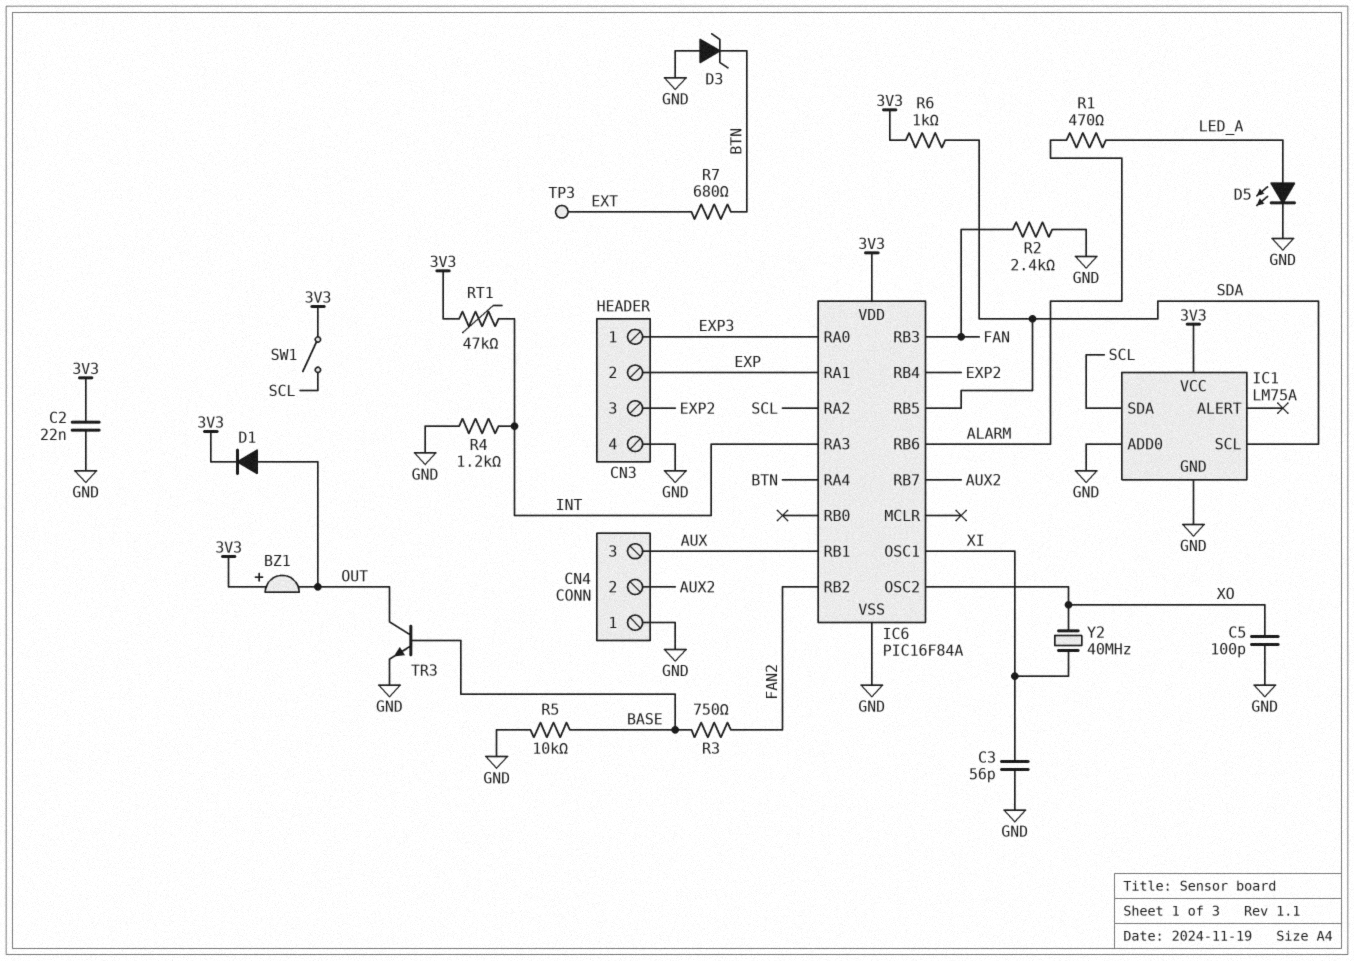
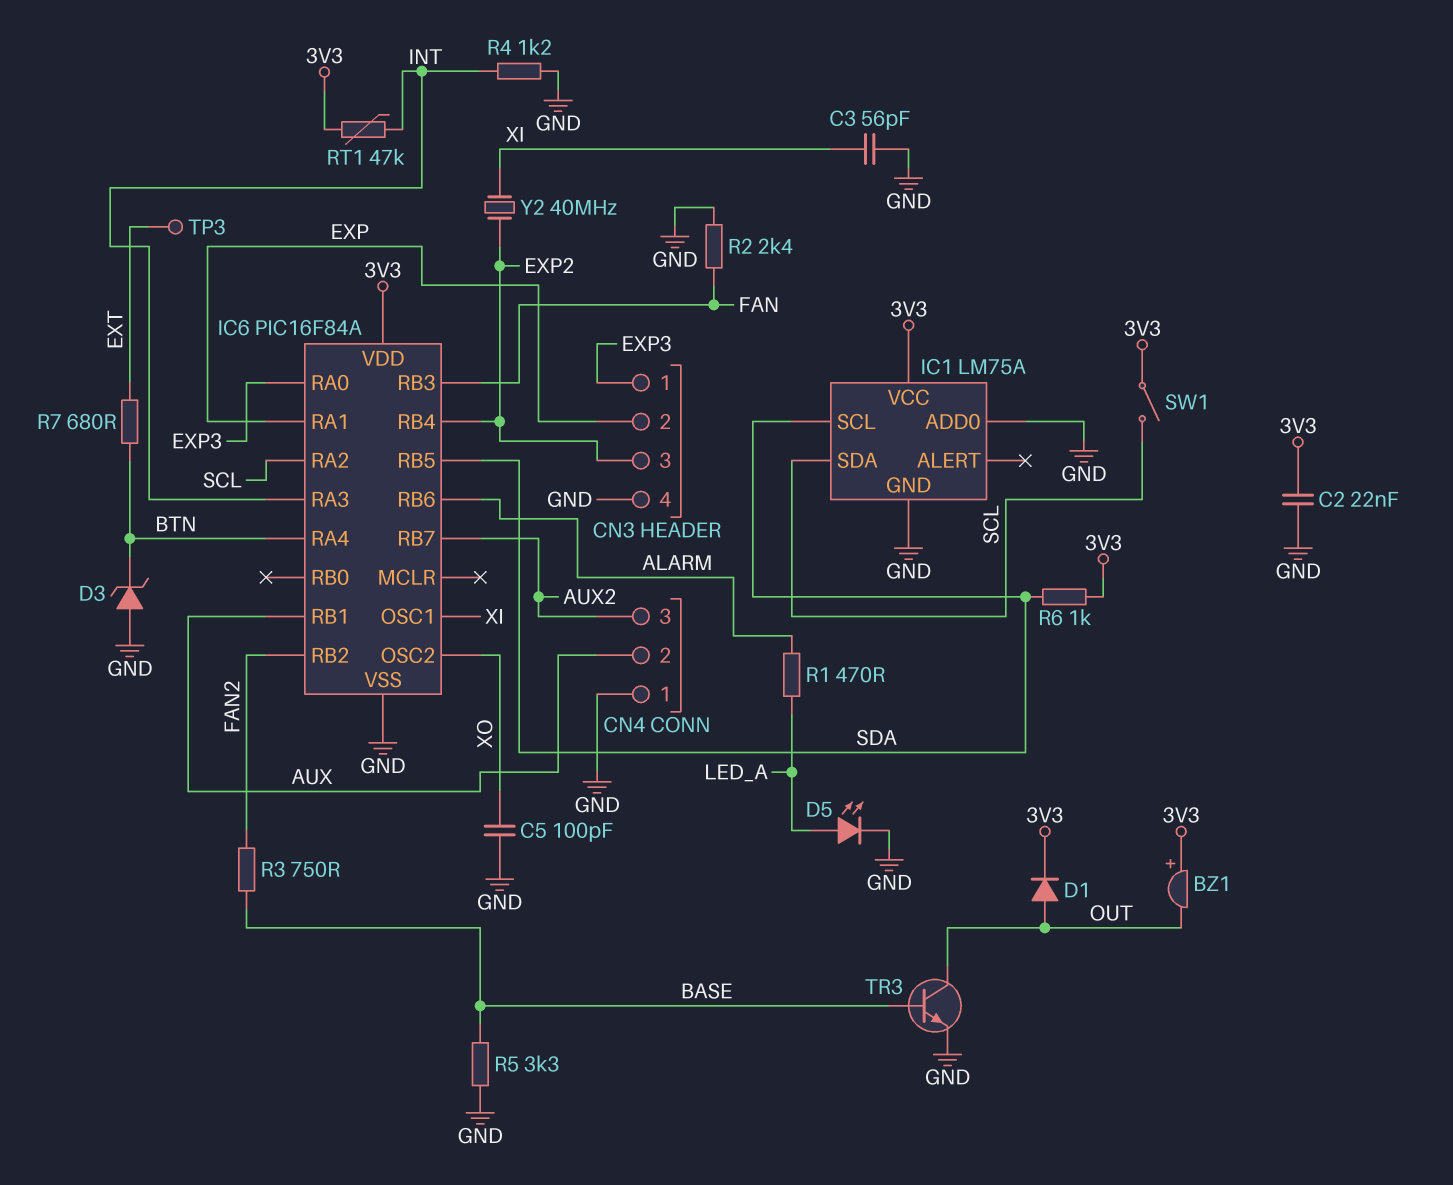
CN4 pin 2: AUX2 -> AUX
CN4 pin 3: AUX -> AUX2
R5: 10k (BASE, GND) -> 3.3k (BASE, GND)
Y2: 40MHz (XI, XO) -> 40MHz (EXP2, XI)

